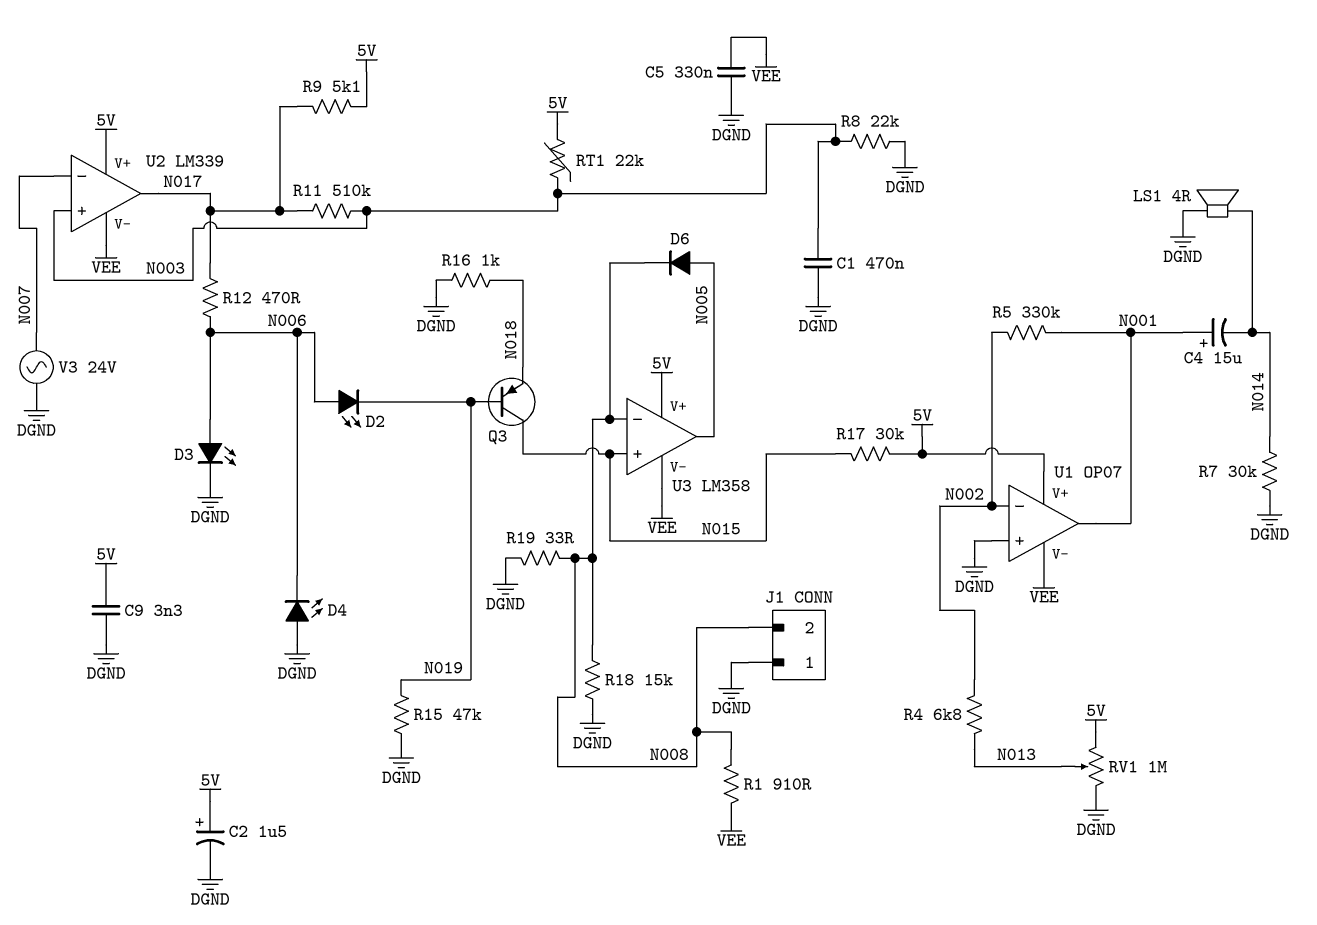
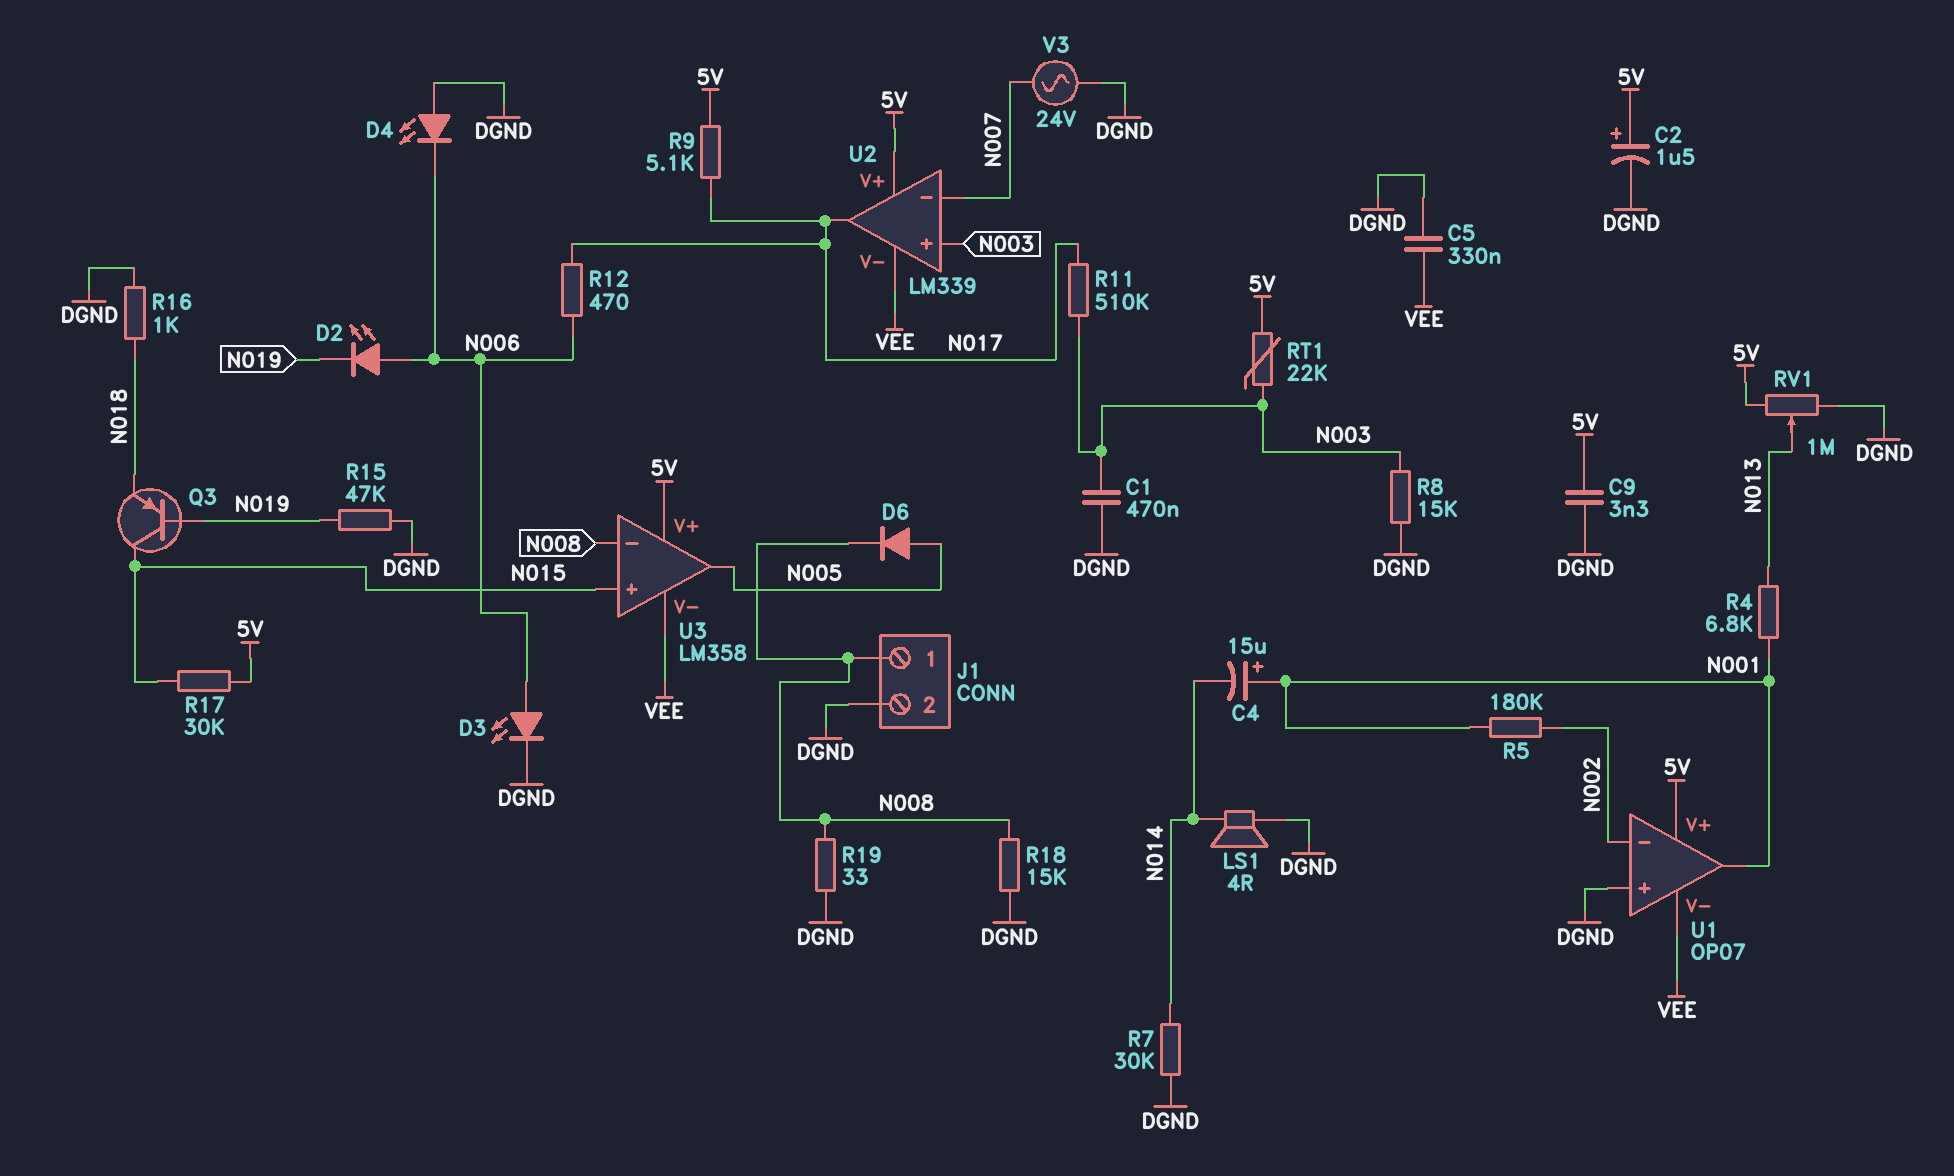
J1 pin 1: DGND -> N008
J1 pin 2: N008 -> DGND
R1: 910 (N008, VEE) -> none
R4: 6.8k (N002, N013) -> 6.8k (N001, N013)
R5: 330k (N001, N002) -> 180k (N001, N002)
R8: 22k (DGND, N003) -> 15k (DGND, N003)

